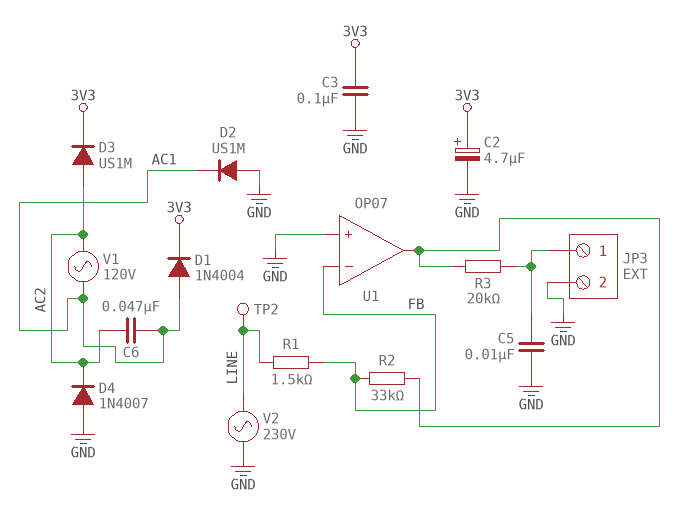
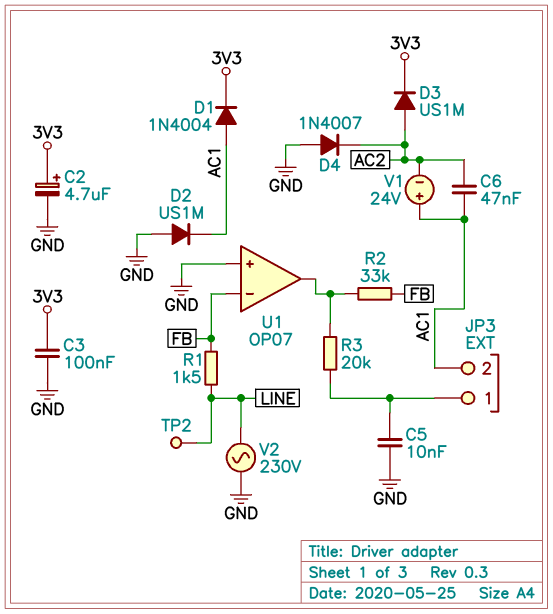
JP3 pin 2: GND -> AC1
V1: AC 120V (AC1, AC2) -> 24V (plus AC1, minus AC2)

